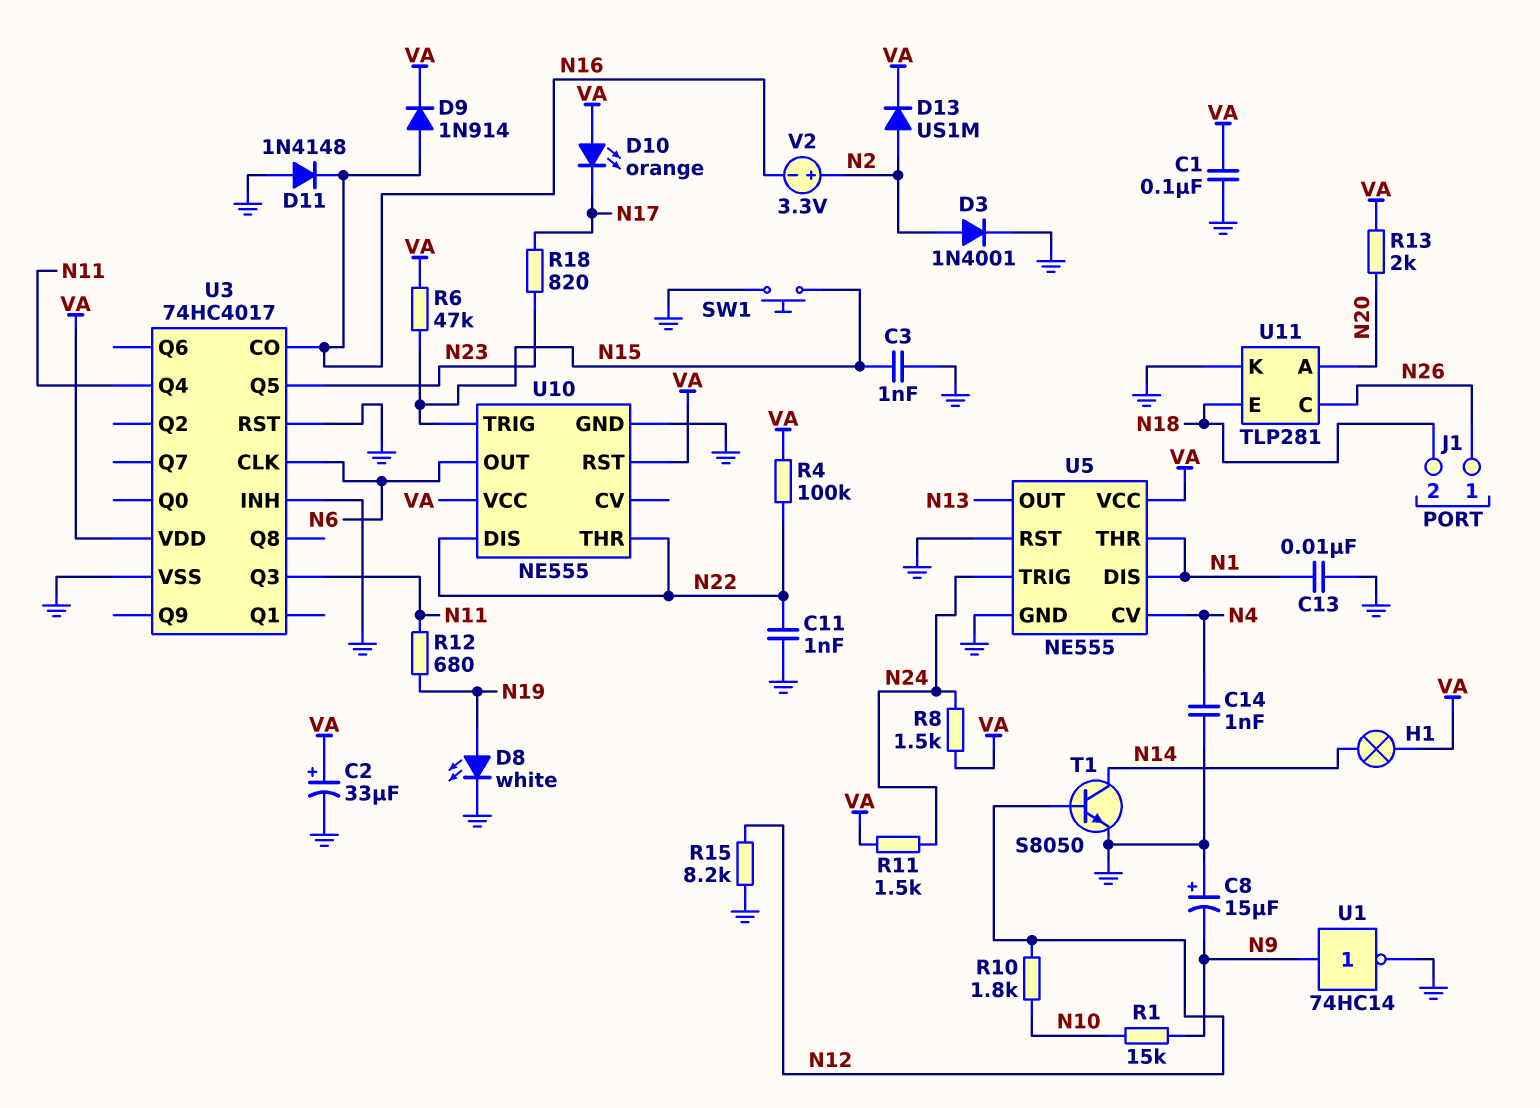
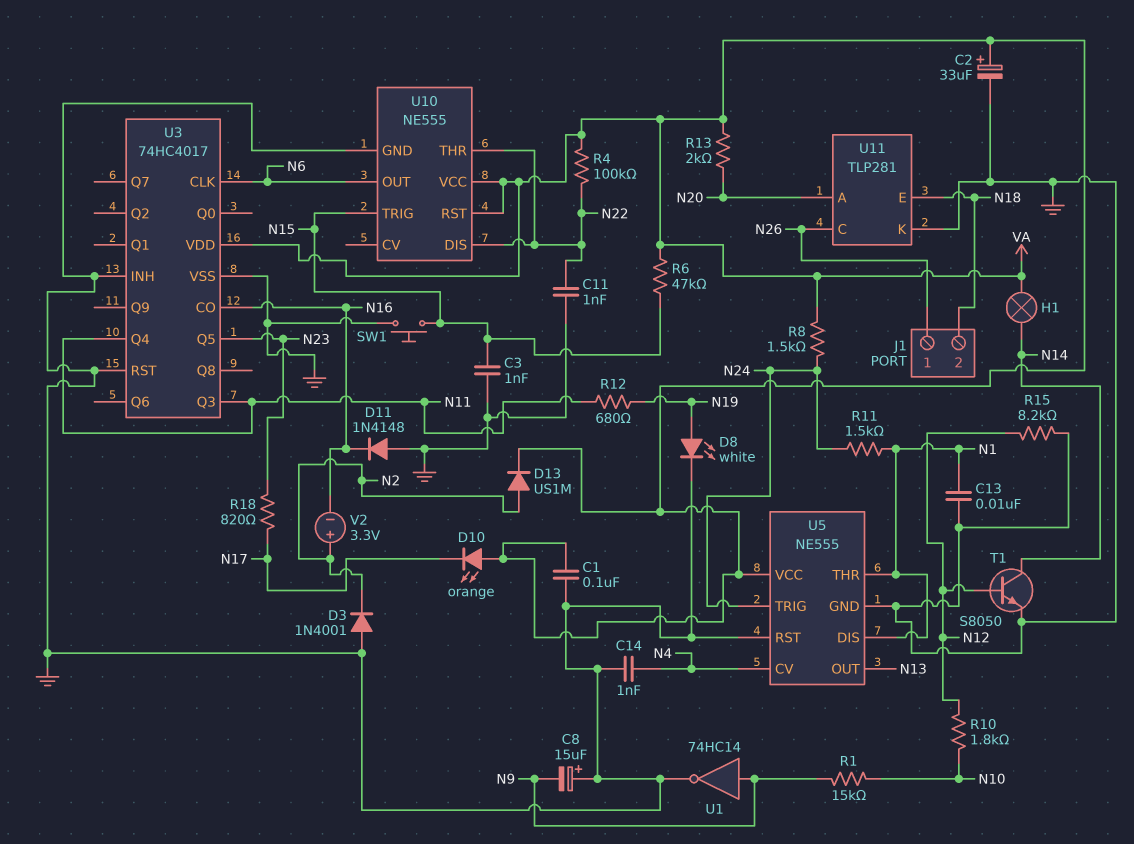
D3: diode 1N4001 (A N2, K GND) -> diode 1N4001 (A GND, K N2)
D9: diode 1N914 (A N16, K VA) -> none
R11: 1.5k (N24, VA) -> 1.5k (N1, N24)

